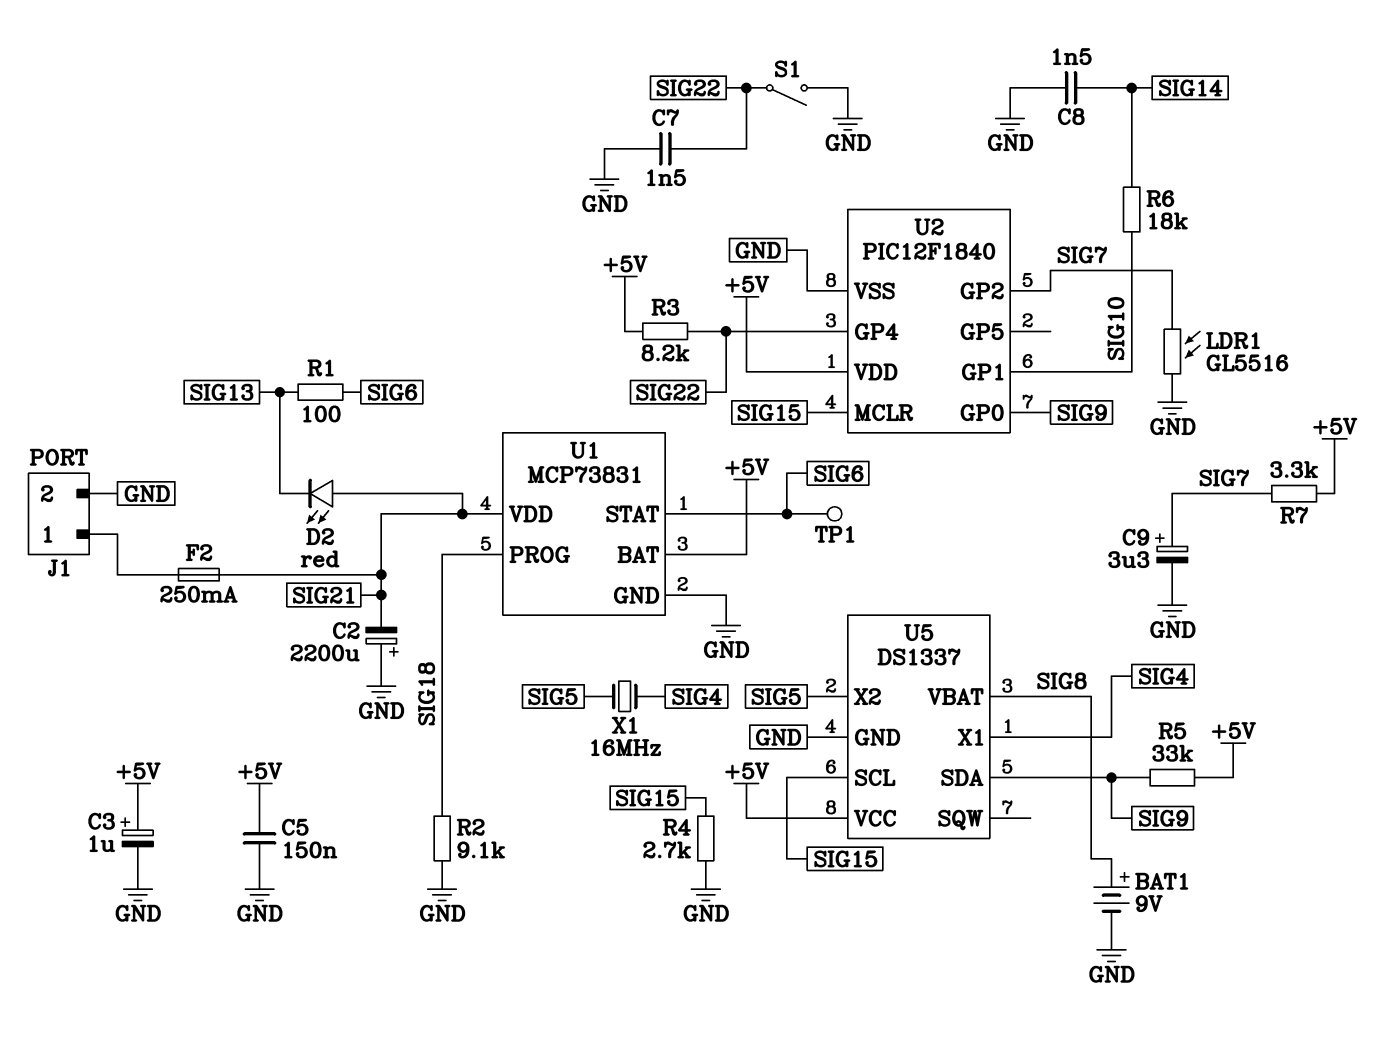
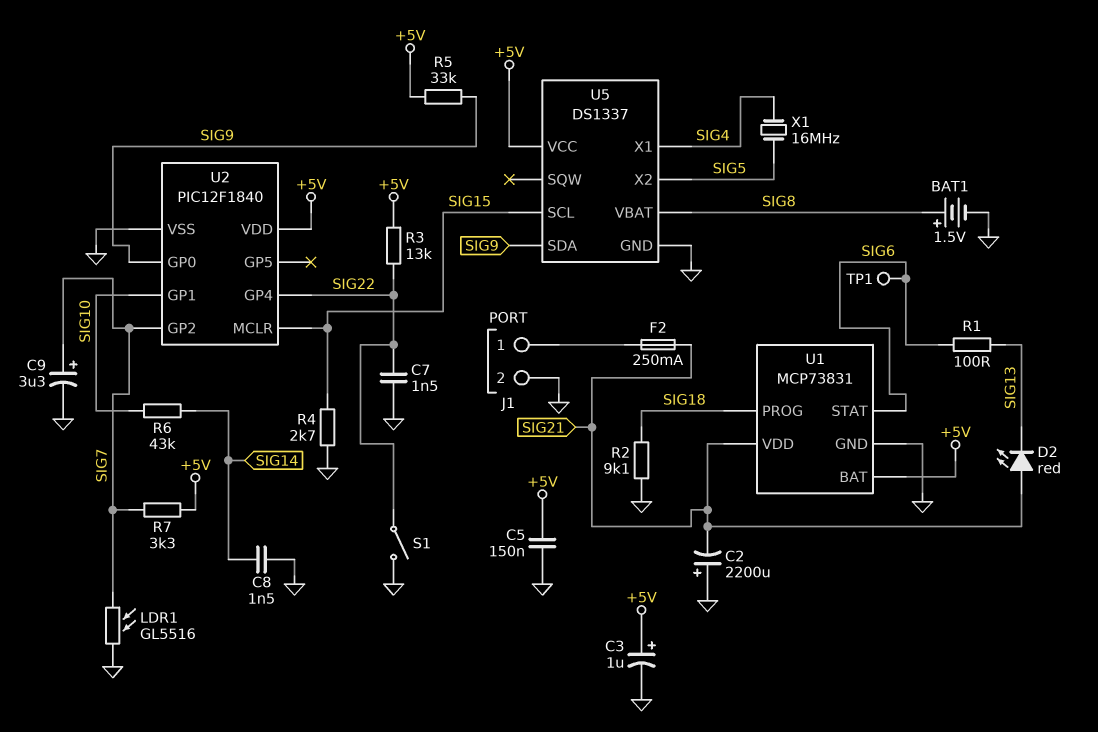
BAT1: 9V (plus SIG8, minus GND) -> 1.5V (plus SIG8, minus GND)
R3: 8.2k (+5V, SIG22) -> 13k (+5V, SIG22)
R6: 18k (SIG10, SIG14) -> 43k (SIG10, SIG14)

